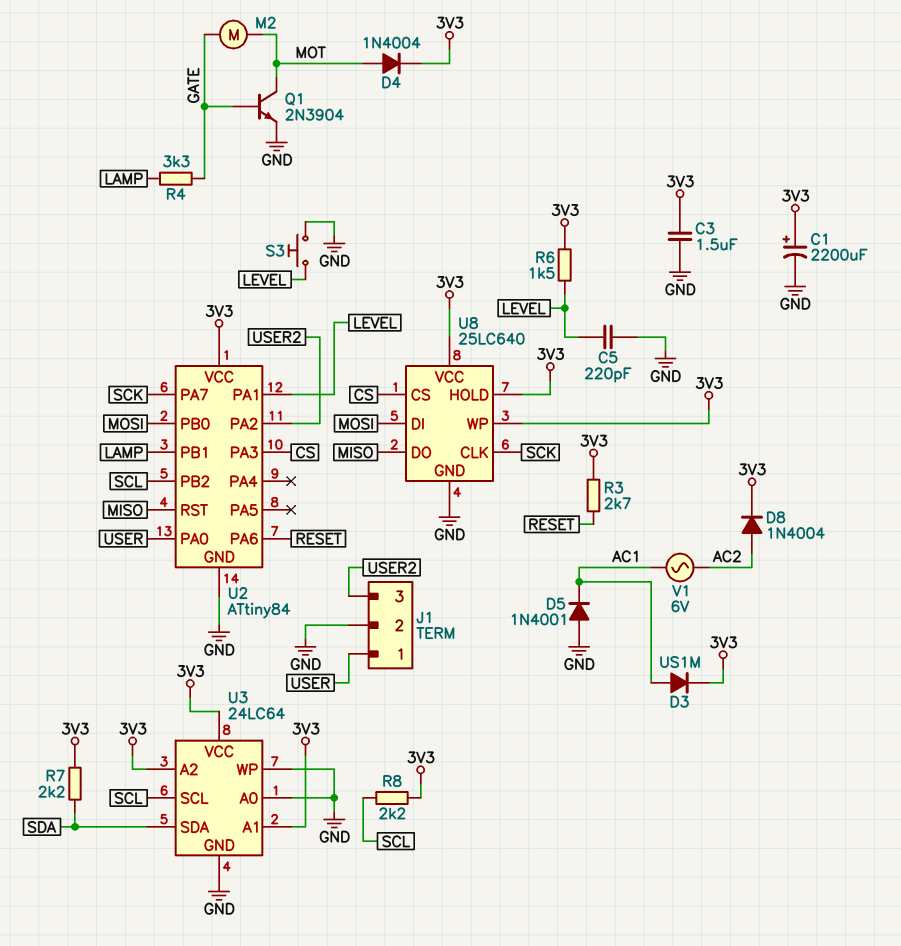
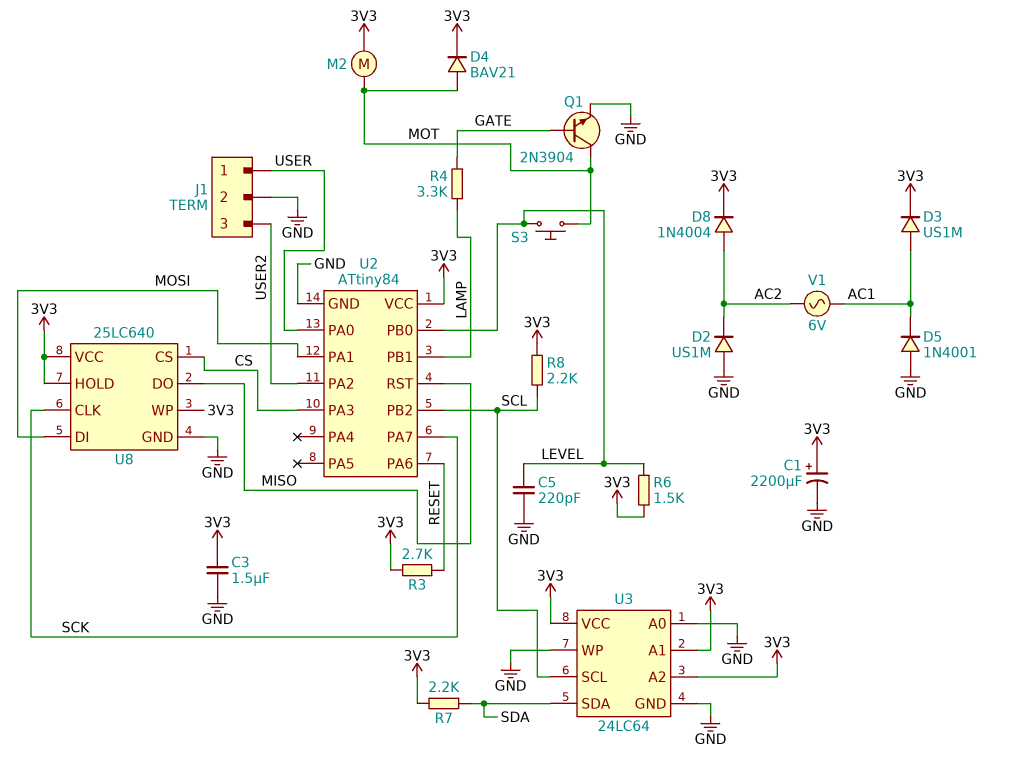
D2: none -> diode US1M (A GND, K AC2)
D4: diode 1N4004 (A MOT, K 3V3) -> diode BAV21 (A MOT, K 3V3)
M2: motor (GATE, MOT) -> motor (3V3, MOT)
S3: button (GND, LEVEL) -> button (LEVEL, MOT)
U2 pin PA1: LEVEL -> MOSI
U2 pin PB0: MOSI -> LEVEL

